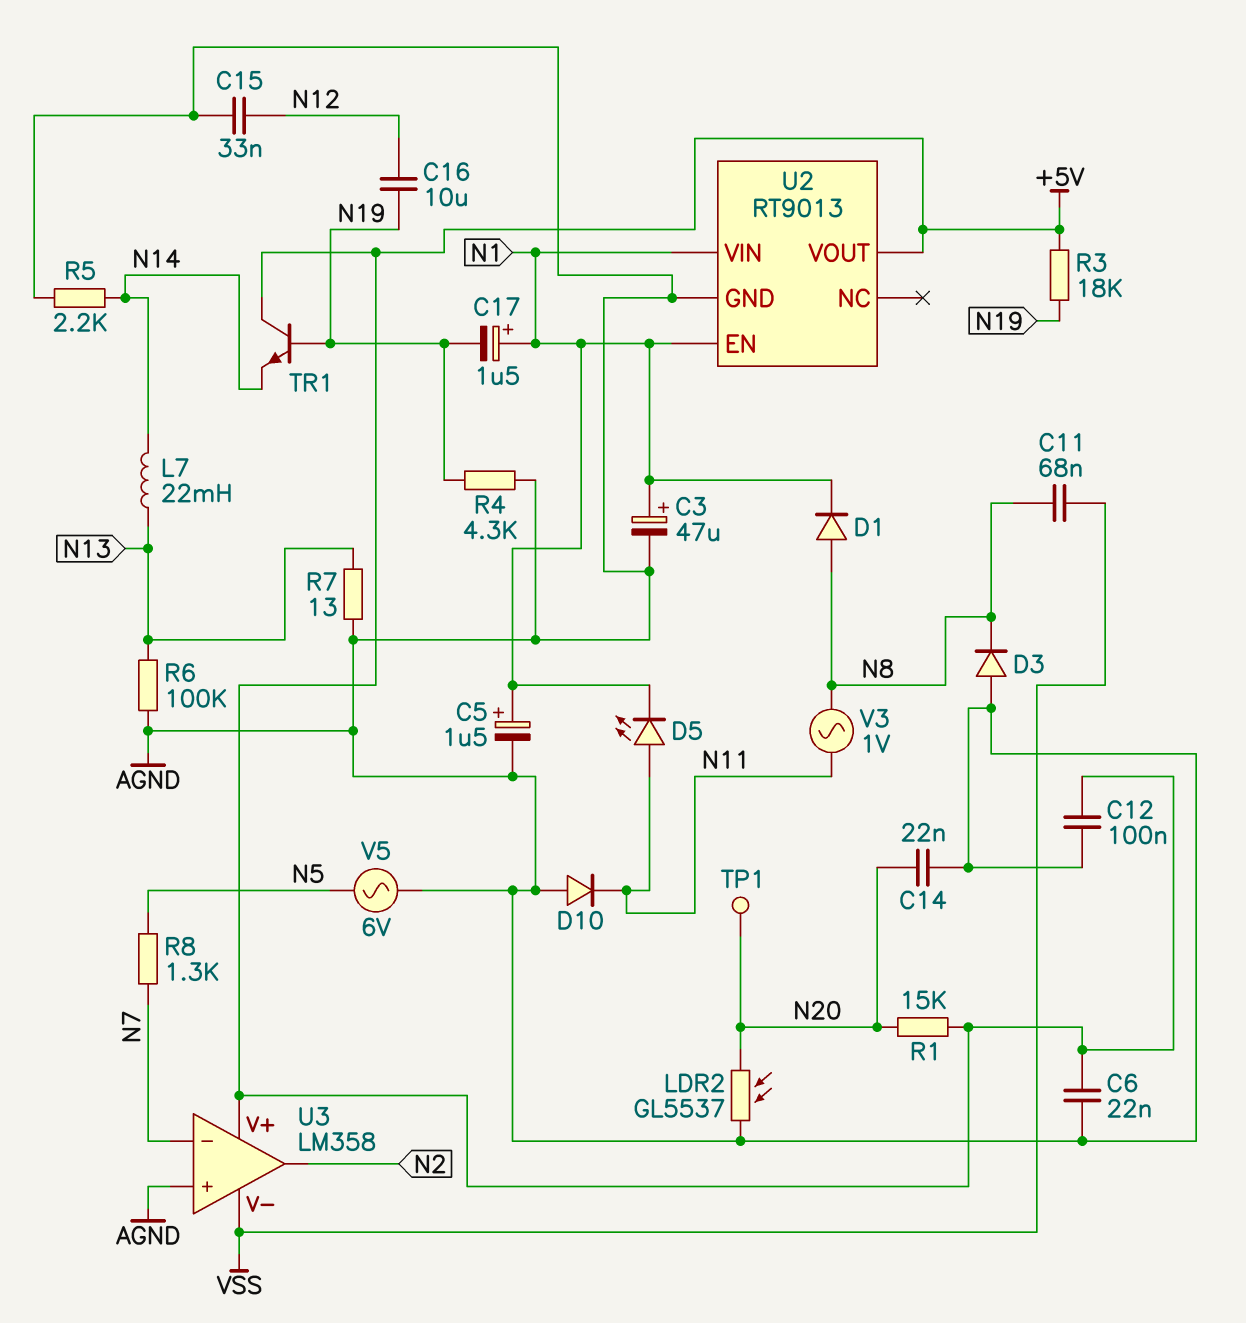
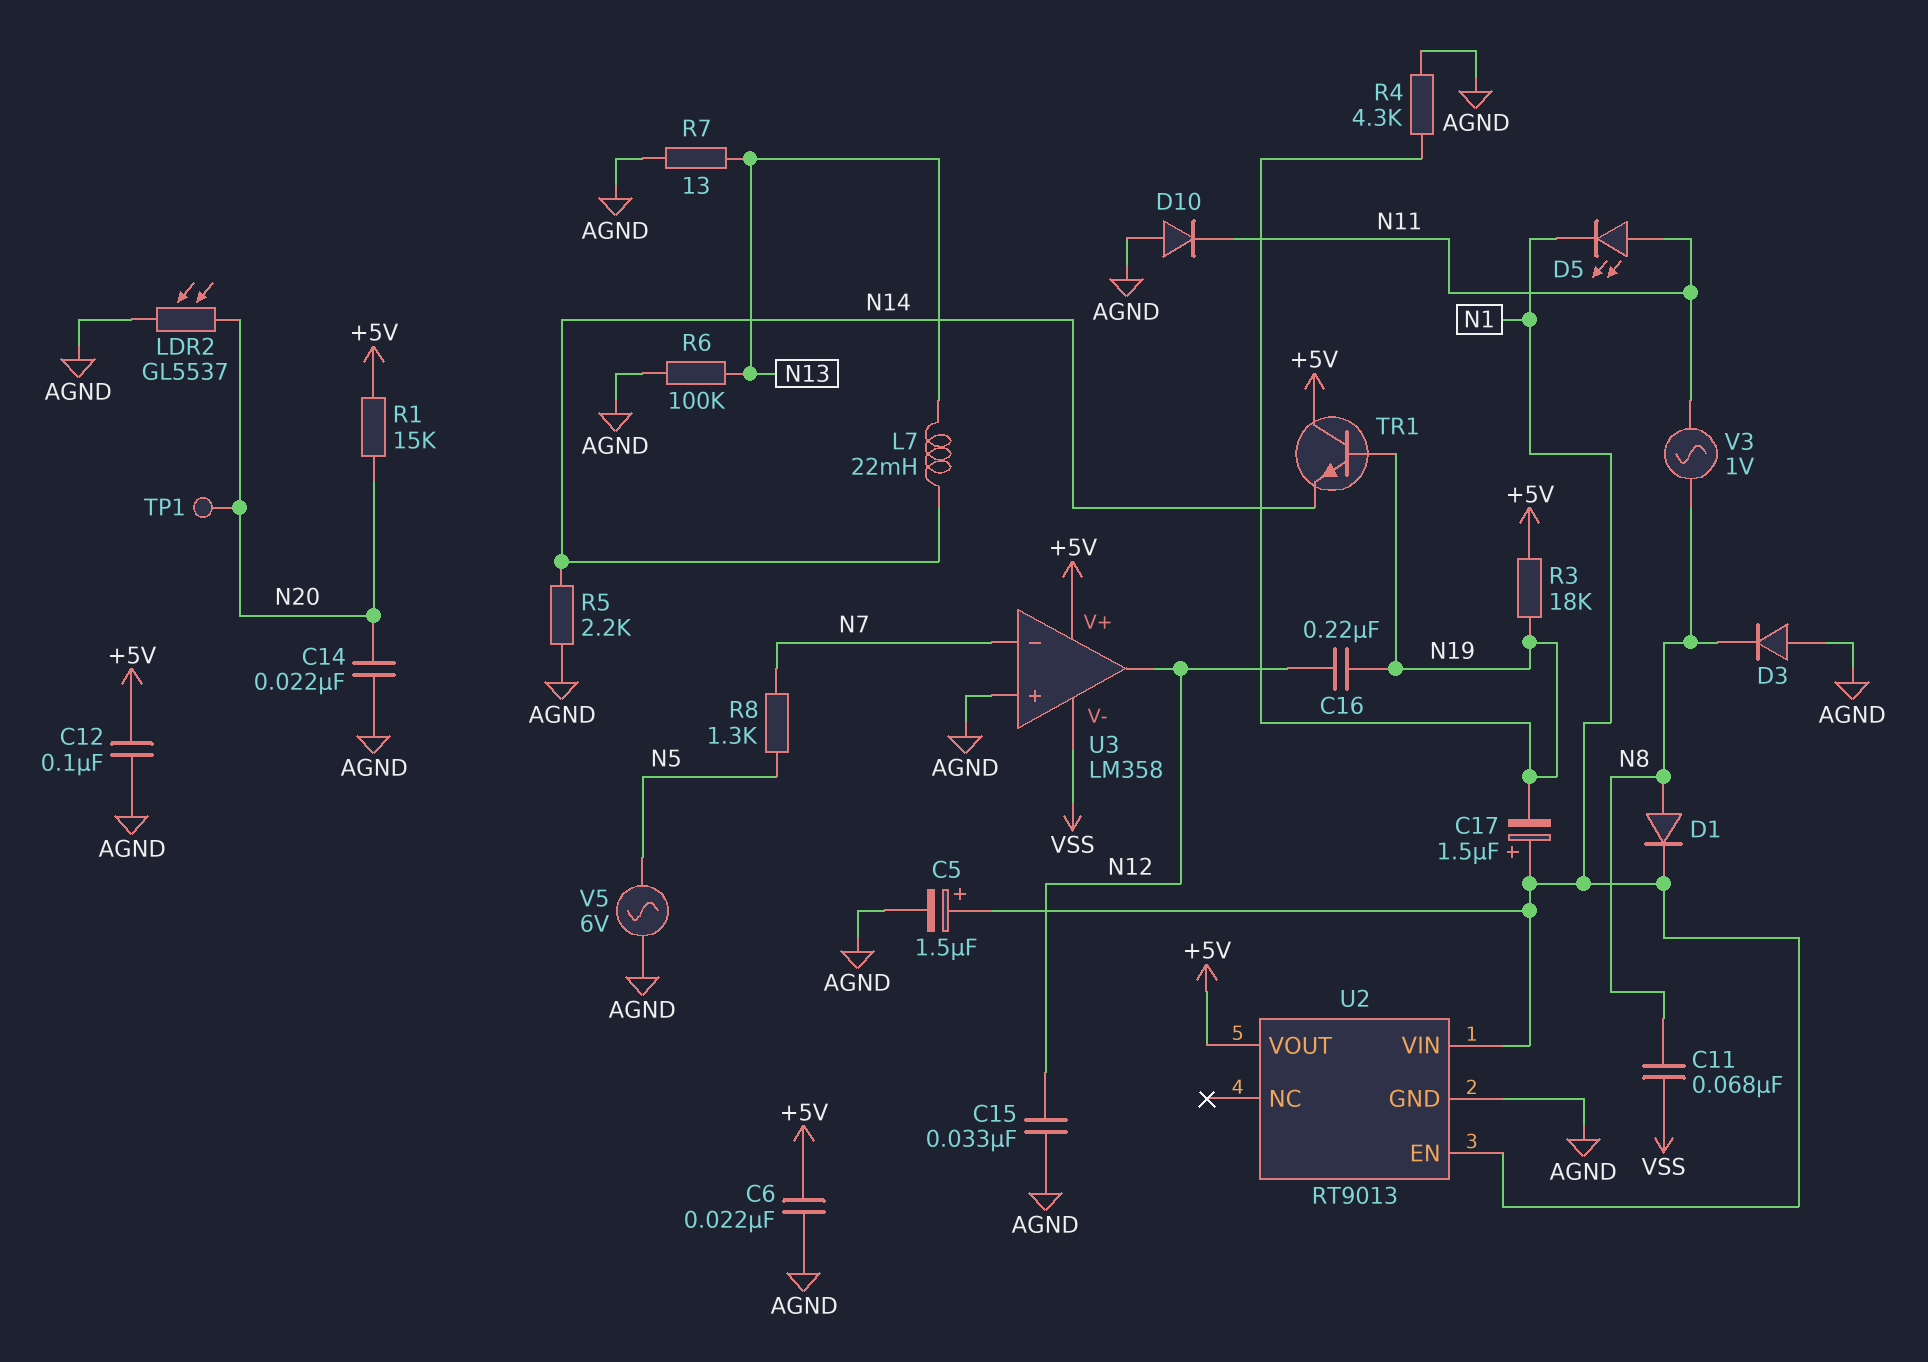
C3: 47uF (plus N1, minus AGND) -> none
C16: 10uF (N12, N19) -> 220nF (N12, N19)
U3 pin out: N2 -> N12

